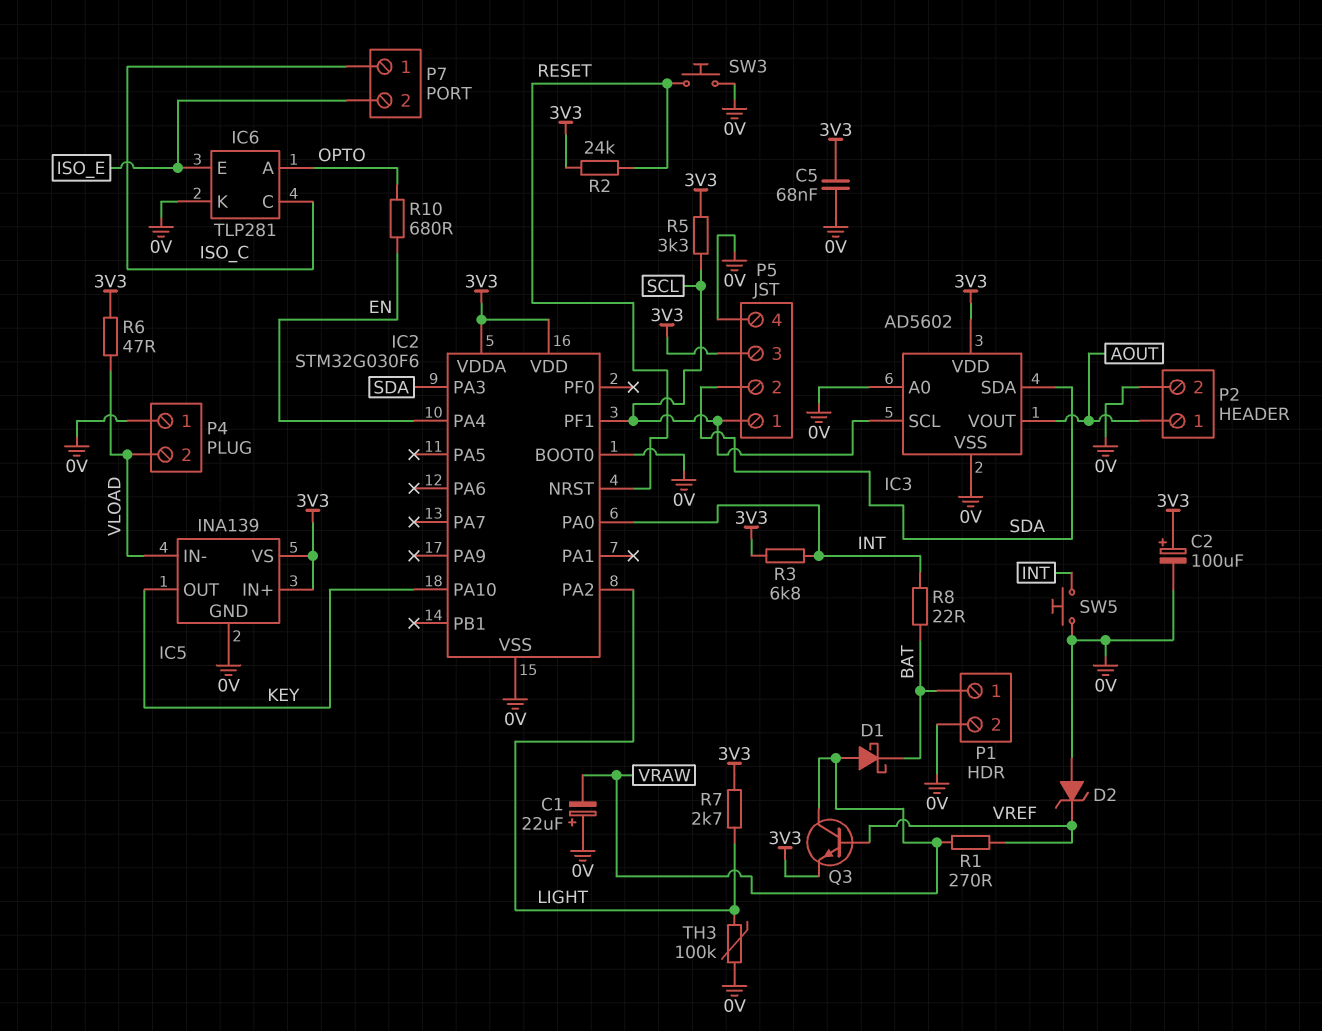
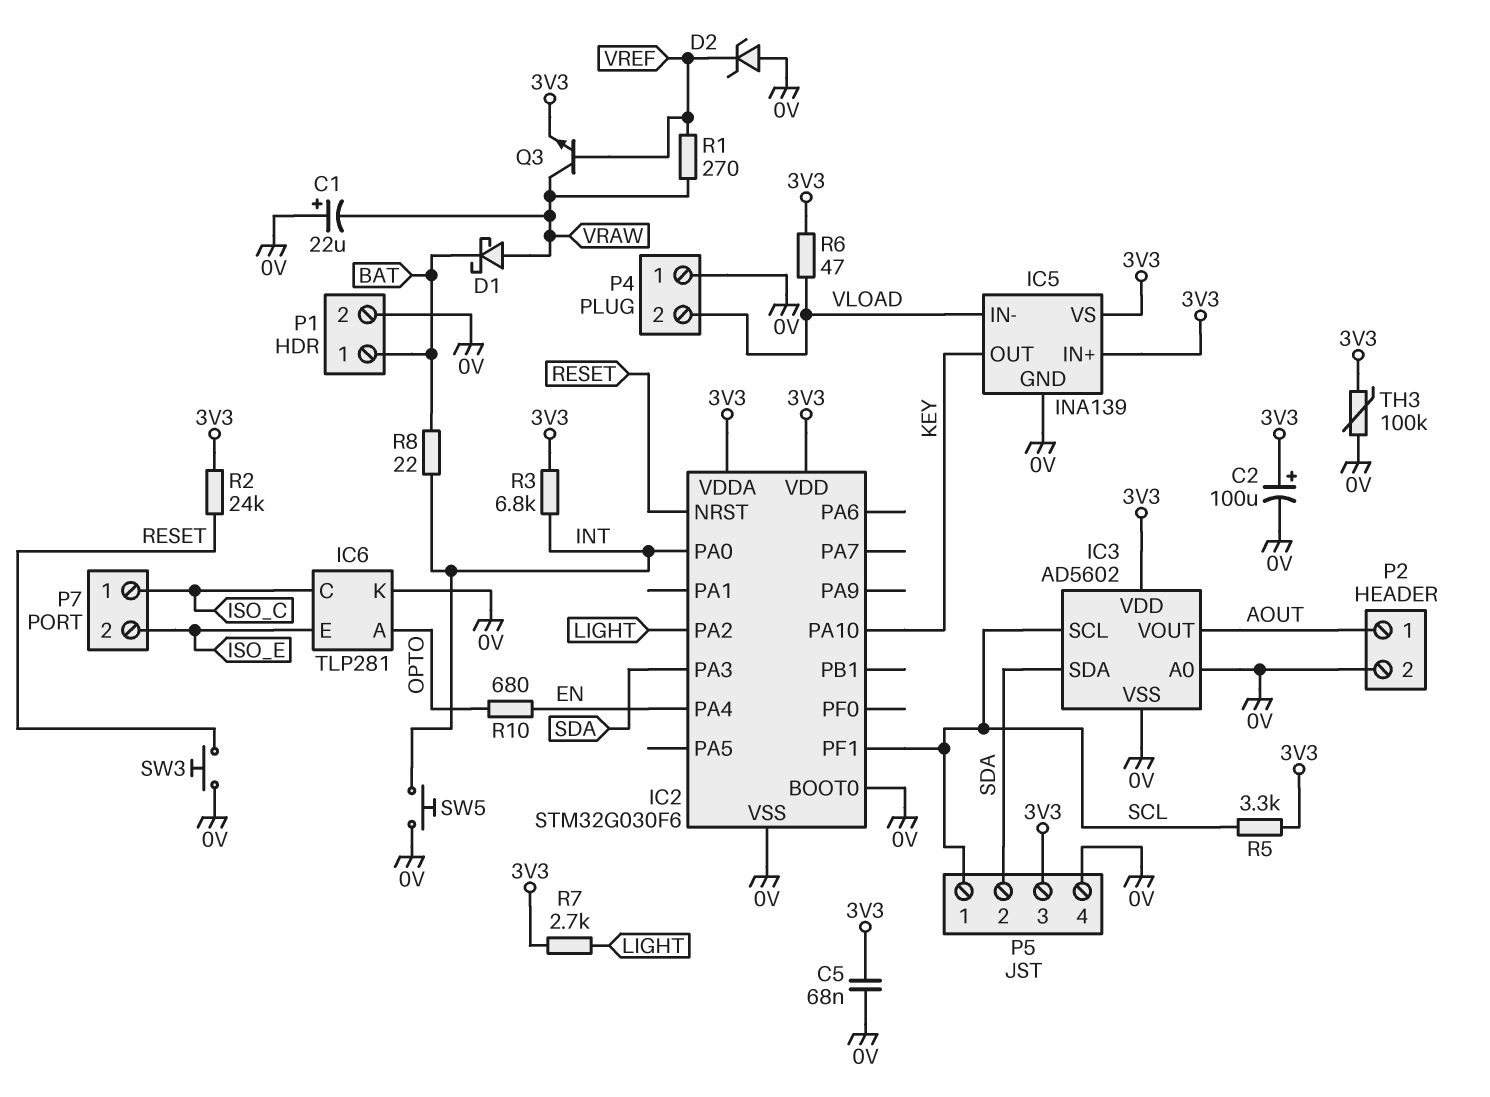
TH3: 100k (0V, LIGHT) -> 100k (0V, 3V3)

